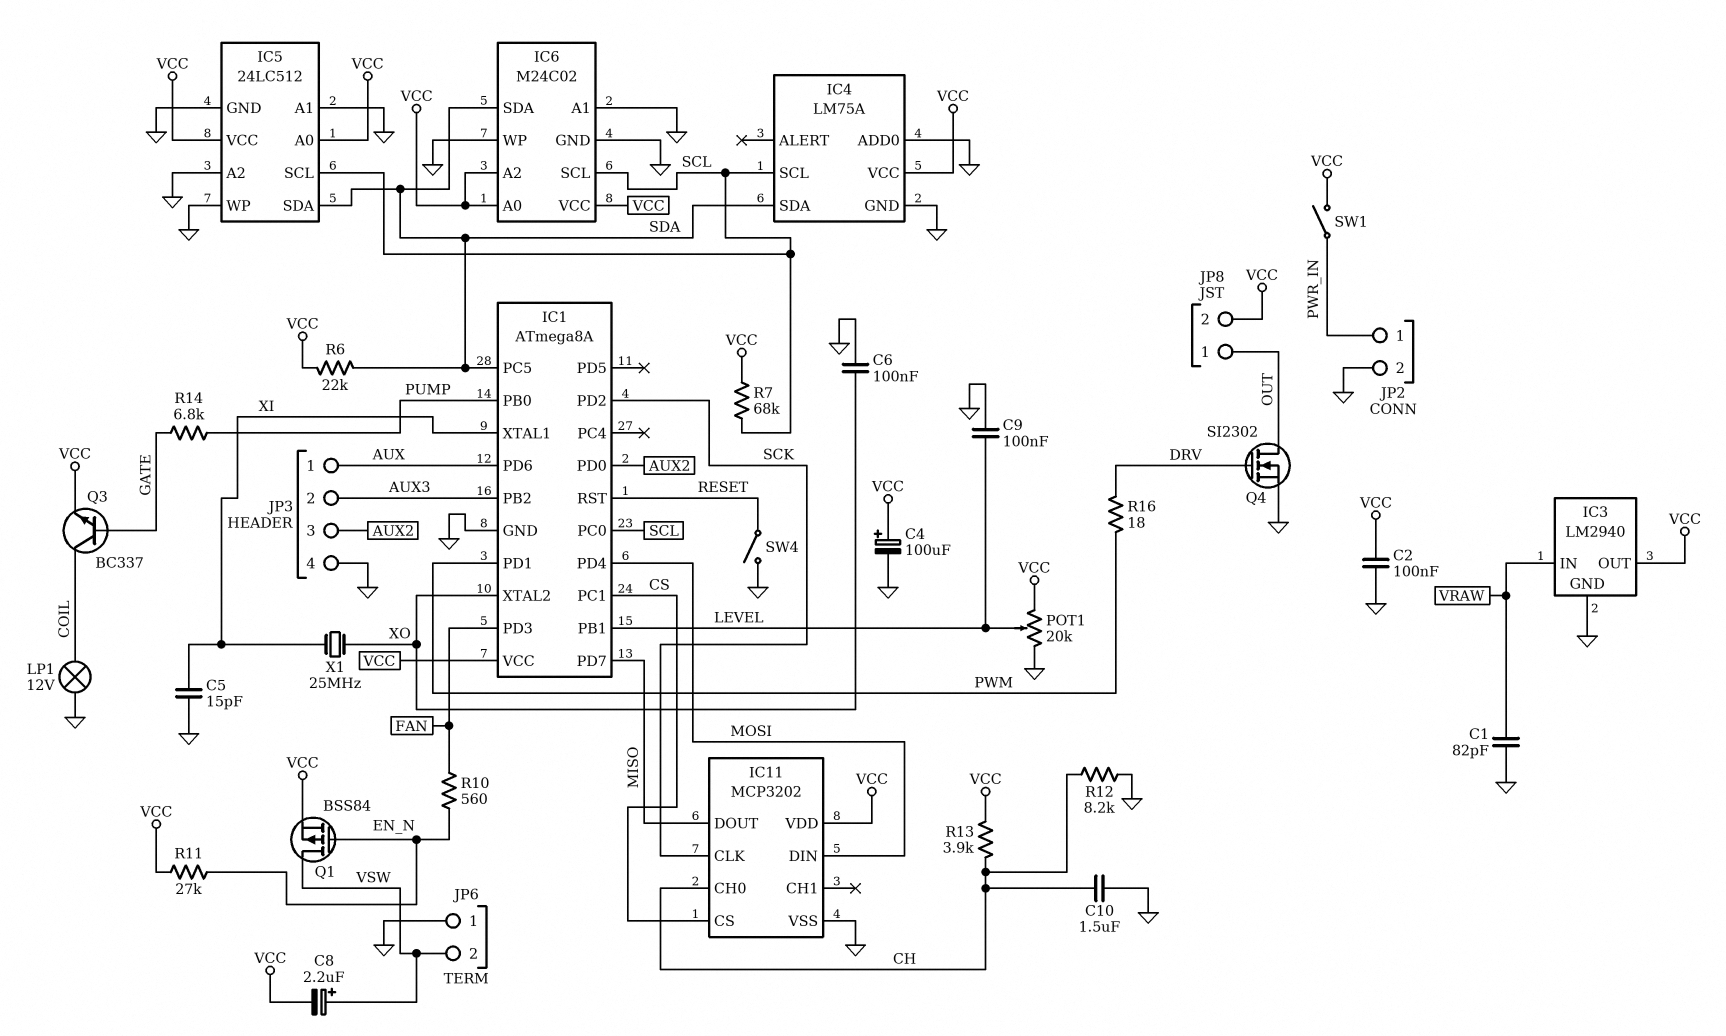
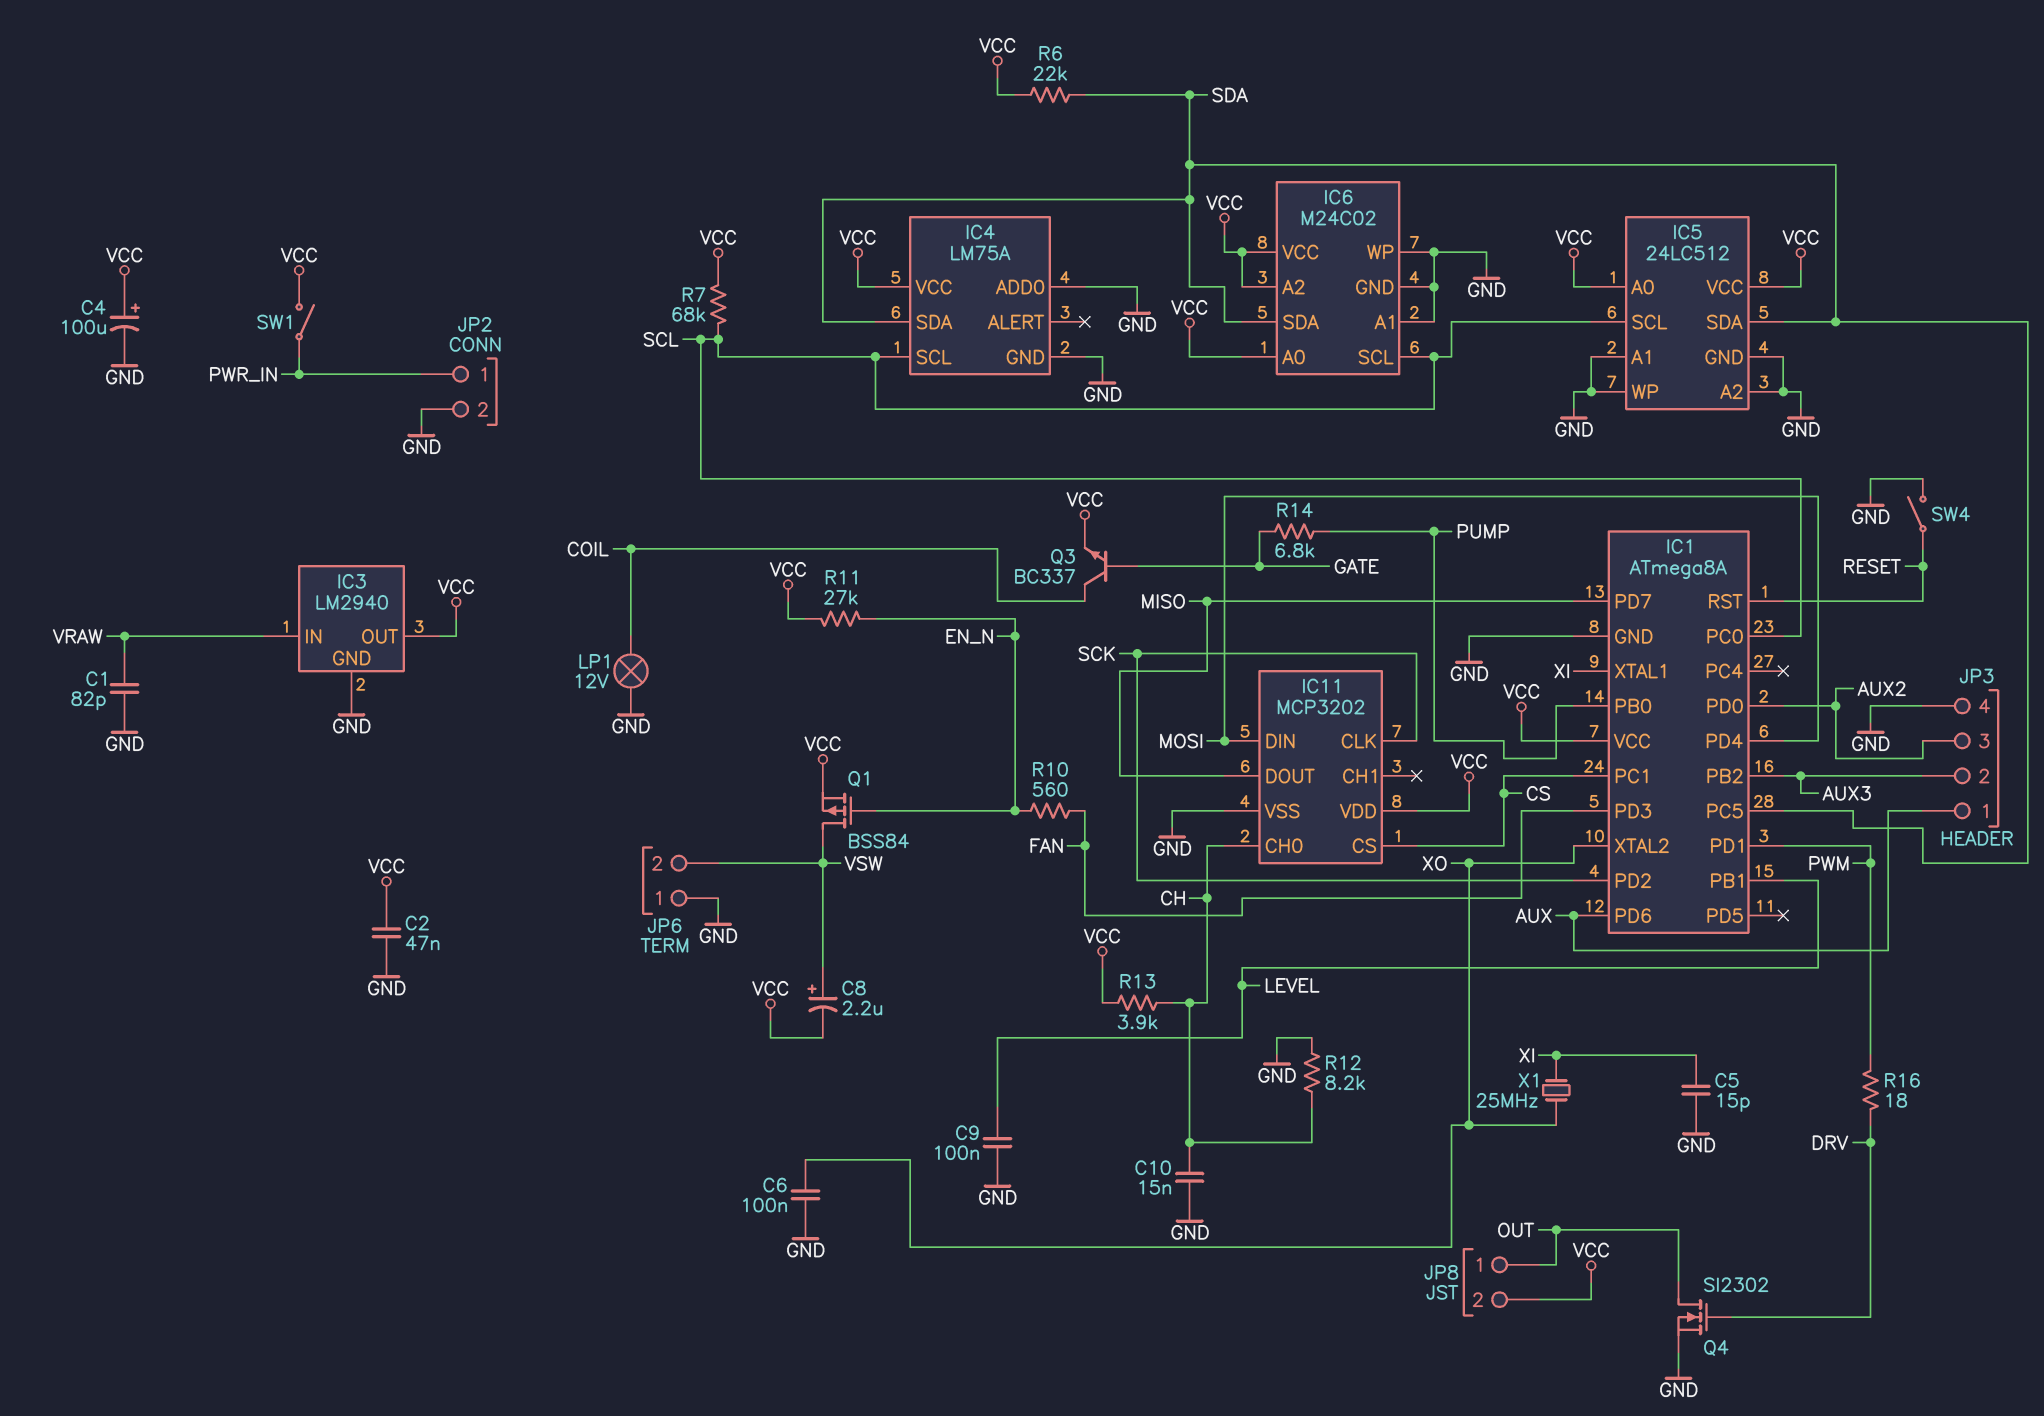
C2: 100nF (GND, VCC) -> 47nF (GND, VCC)
C10: 1.5uF (CH, GND) -> 15nF (CH, GND)
POT1: 20k (GND, VCC, wiper LEVEL) -> none

